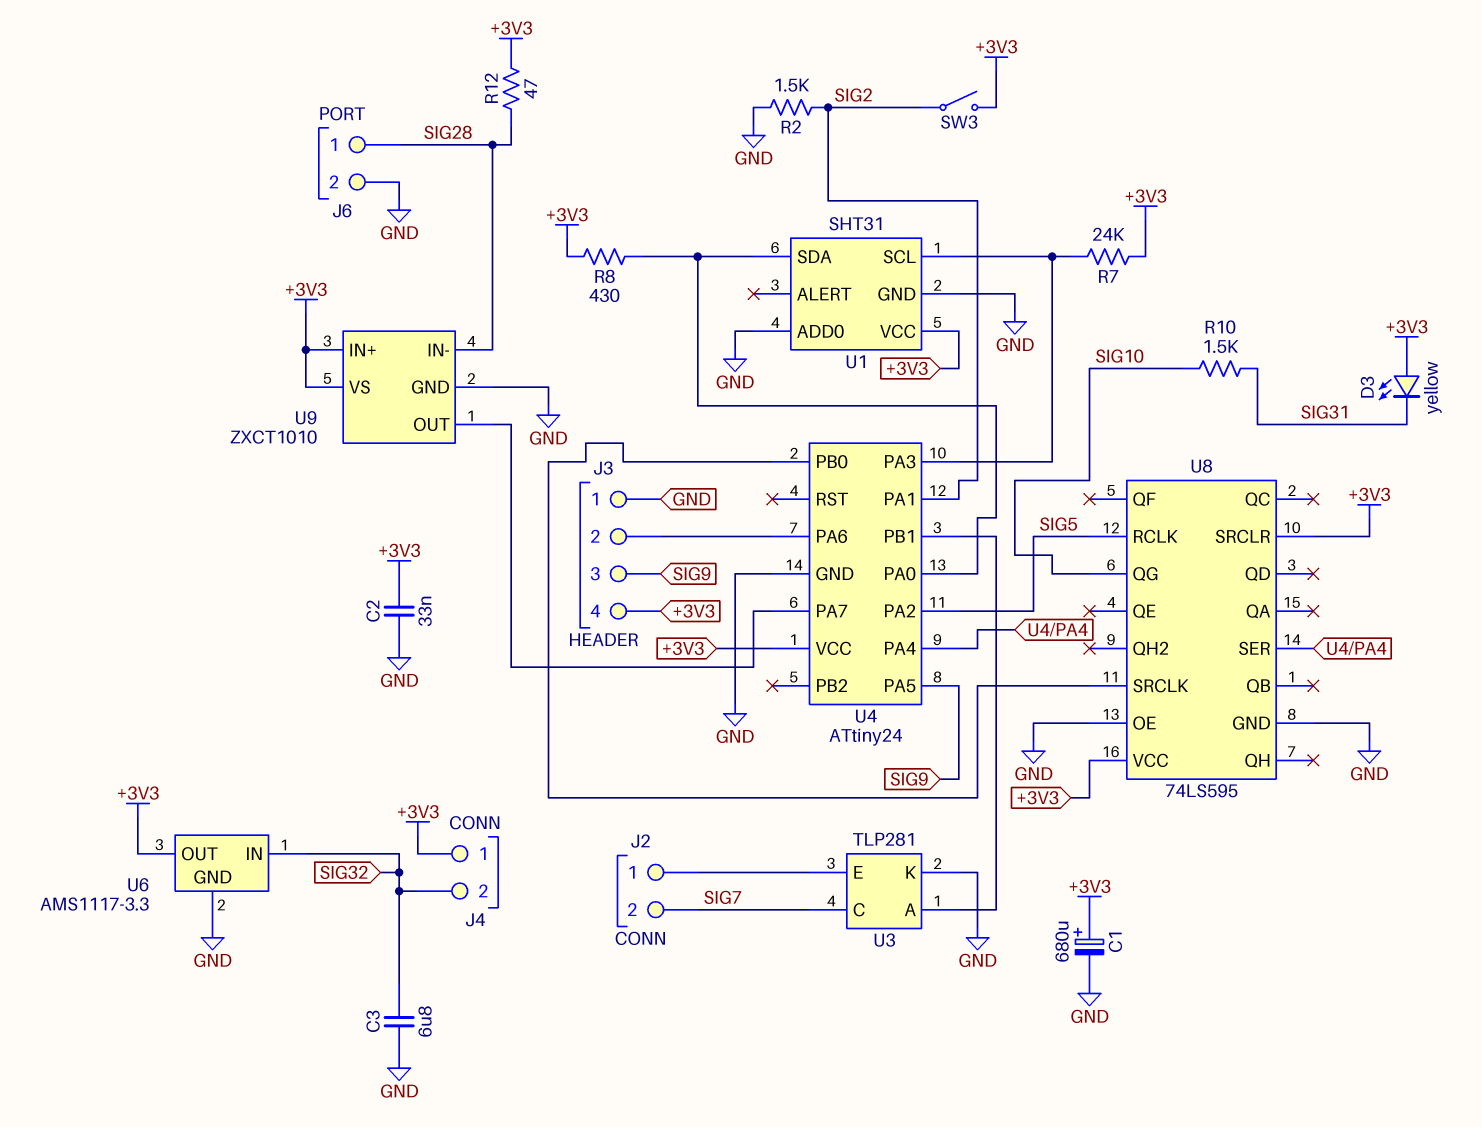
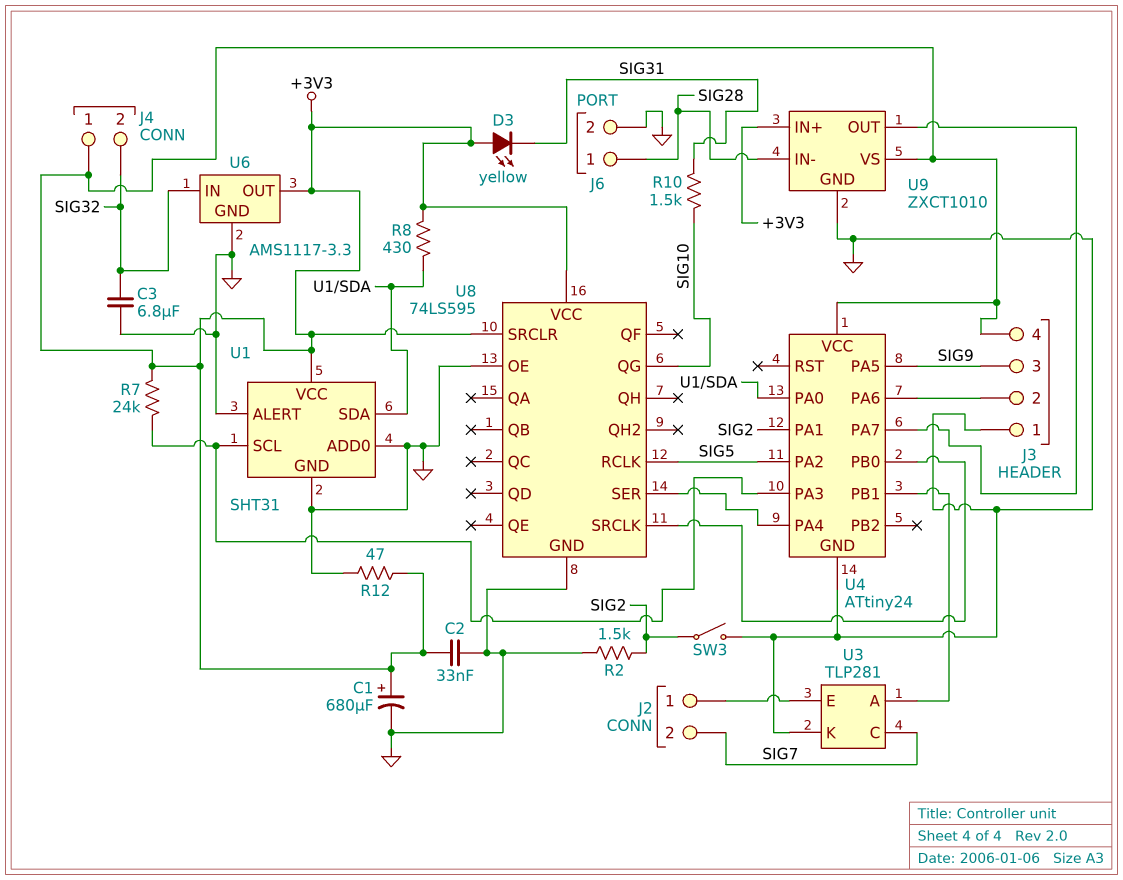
R12: 47 (+3V3, SIG28) -> 47 (+3V3, GND)
SW3: switch (+3V3, SIG2) -> switch (GND, SIG2)
U1 pin ALERT: none -> GND

